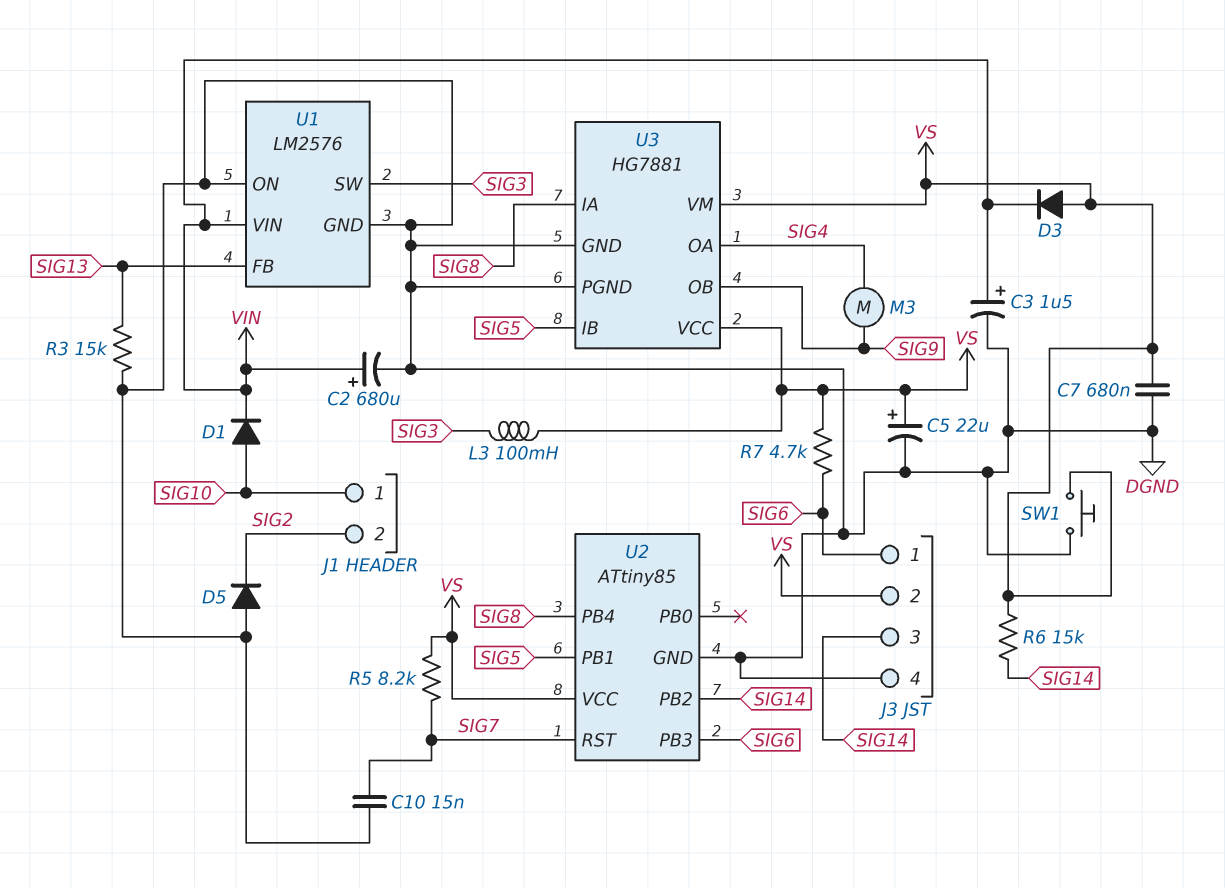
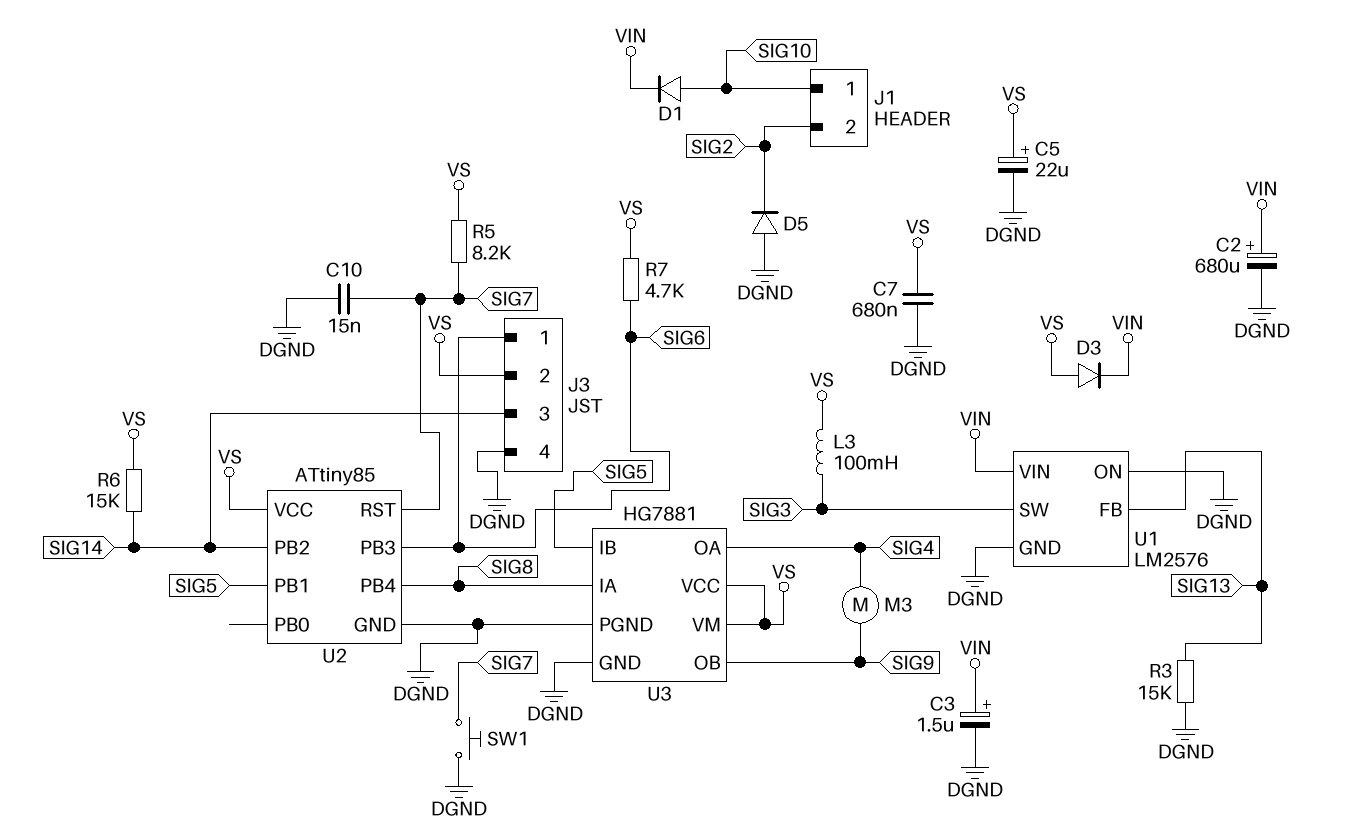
SW1: button (DGND, VS) -> button (DGND, SIG7)

